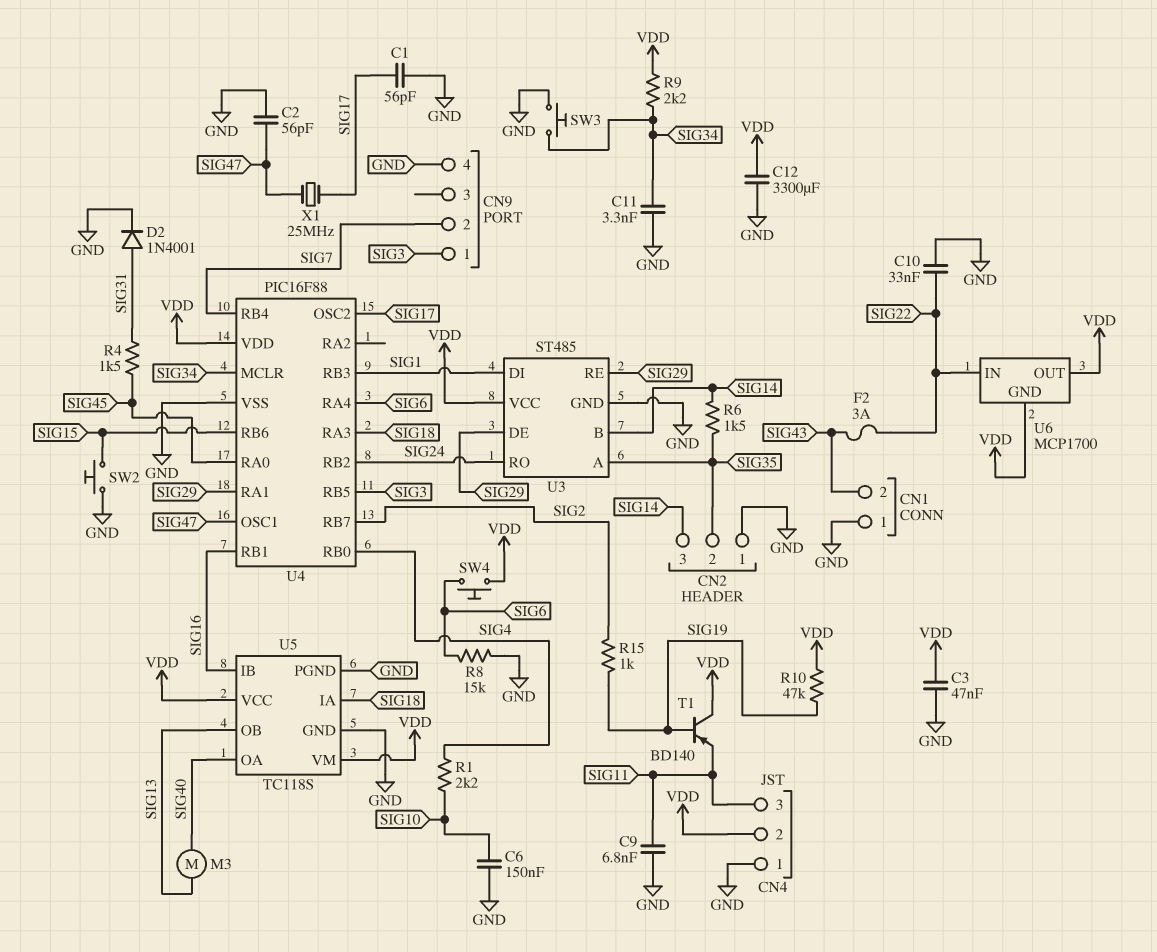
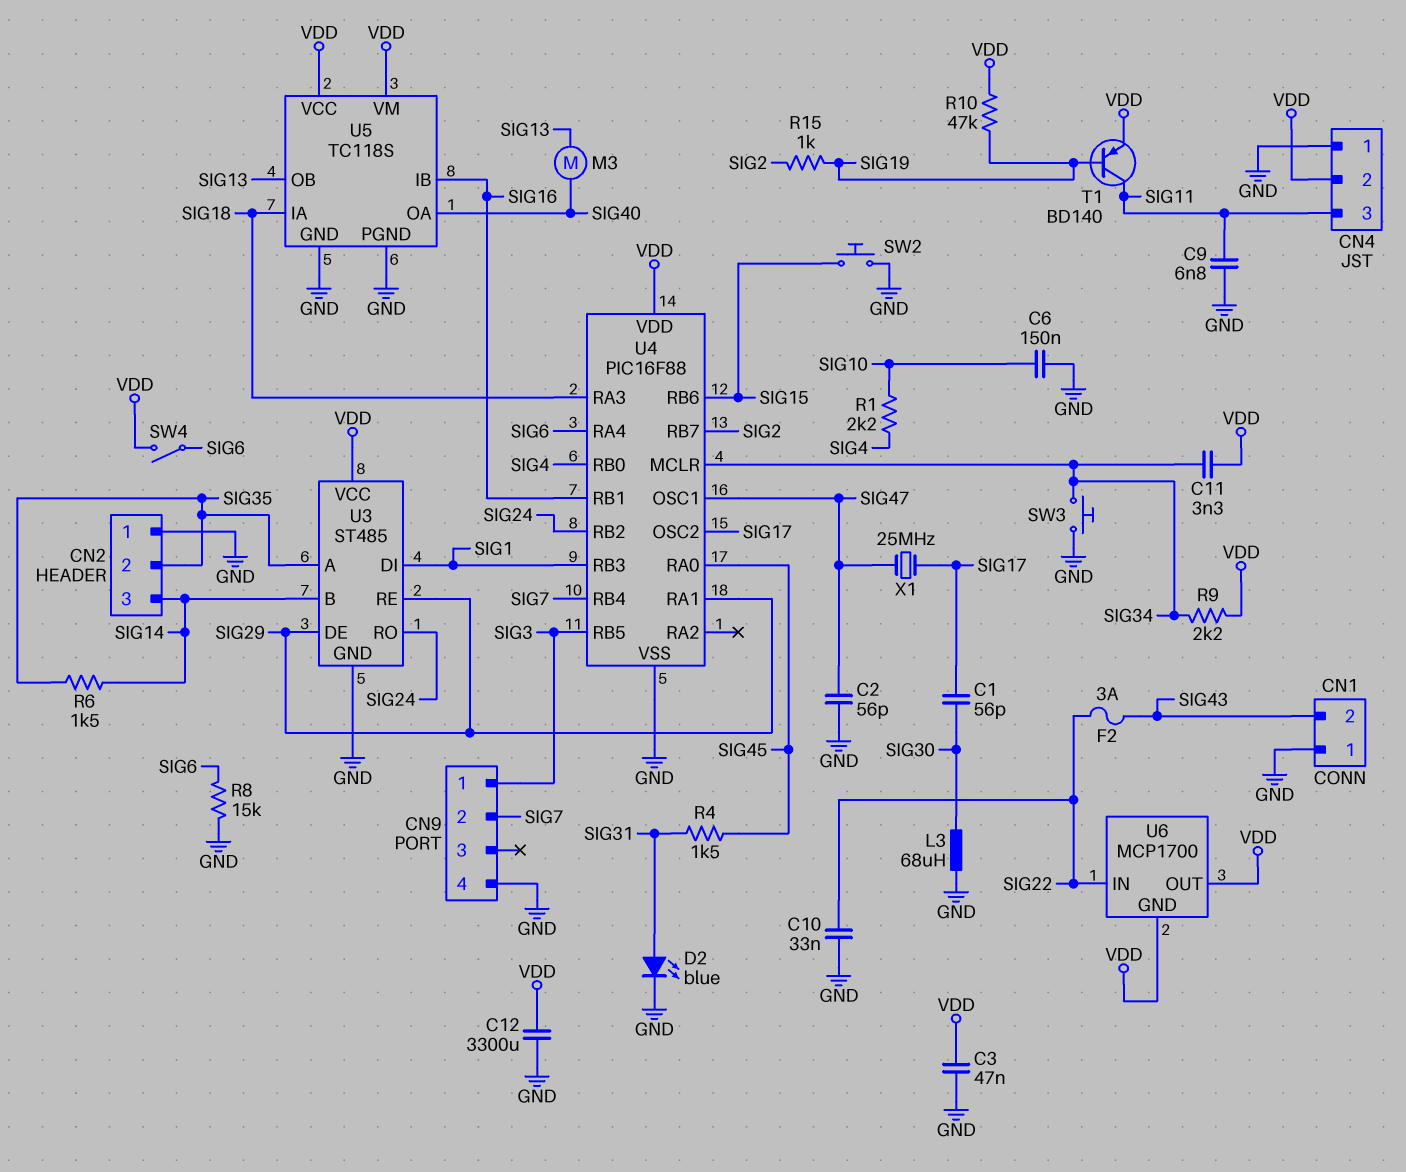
C1: 56pF (GND, SIG17) -> 56pF (SIG17, SIG30)
C11: 3.3nF (GND, SIG34) -> 3.3nF (SIG34, VDD)
D2: diode 1N4001 (A SIG31, K GND) -> LED blue (A SIG31, K GND)
L3: none -> 68uH (GND, SIG30)
SW4: button (SIG6, VDD) -> switch (SIG6, VDD)
T1: PNP BD140 (B SIG19, C VDD, E SIG11) -> PNP BD140 (B SIG19, C SIG11, E VDD)

